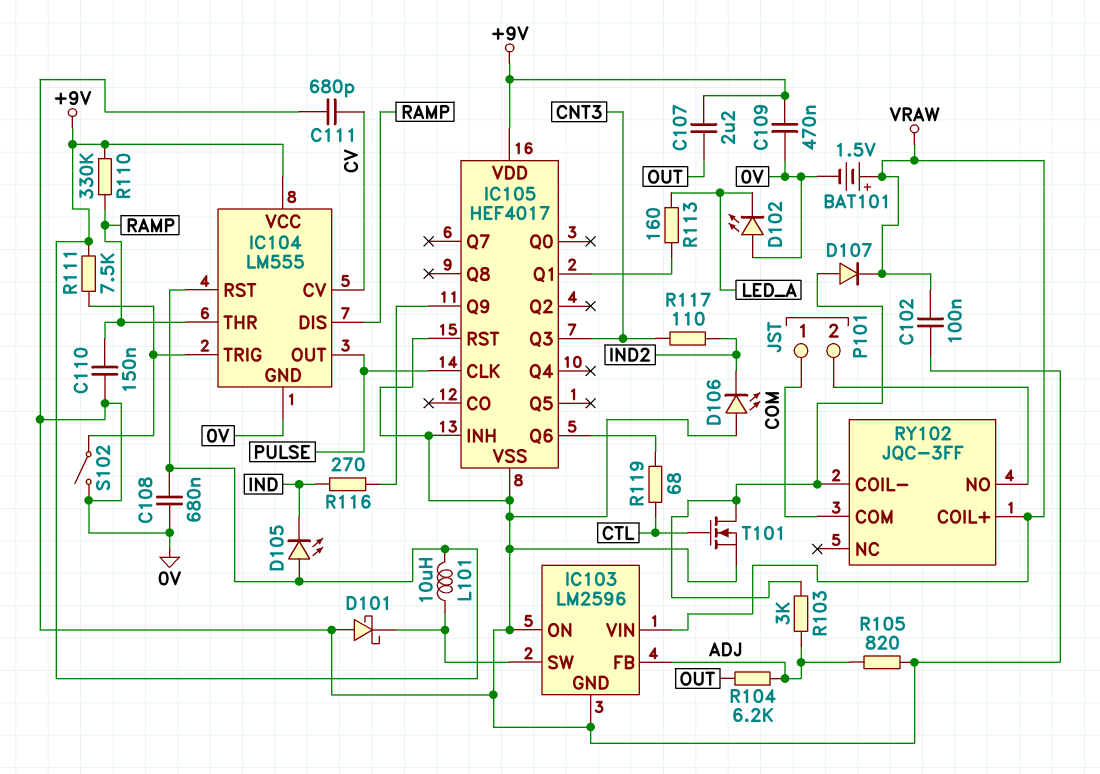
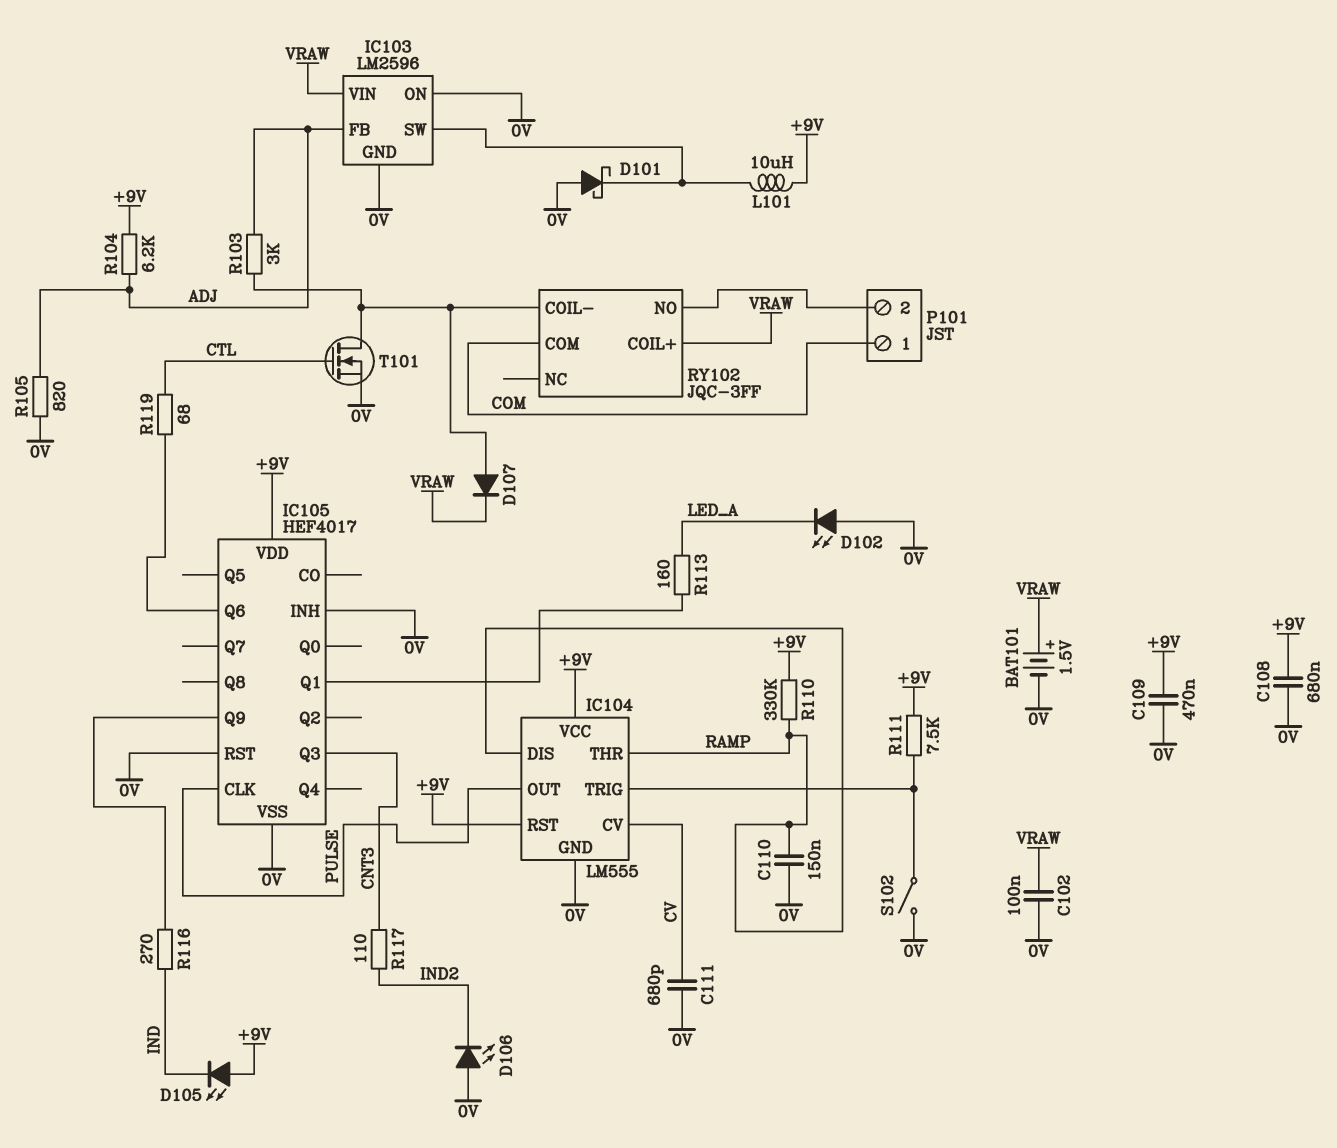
C107: 2.2uF (+9V, OUT) -> none
R104: 6.2k (ADJ, OUT) -> 6.2k (+9V, ADJ)

